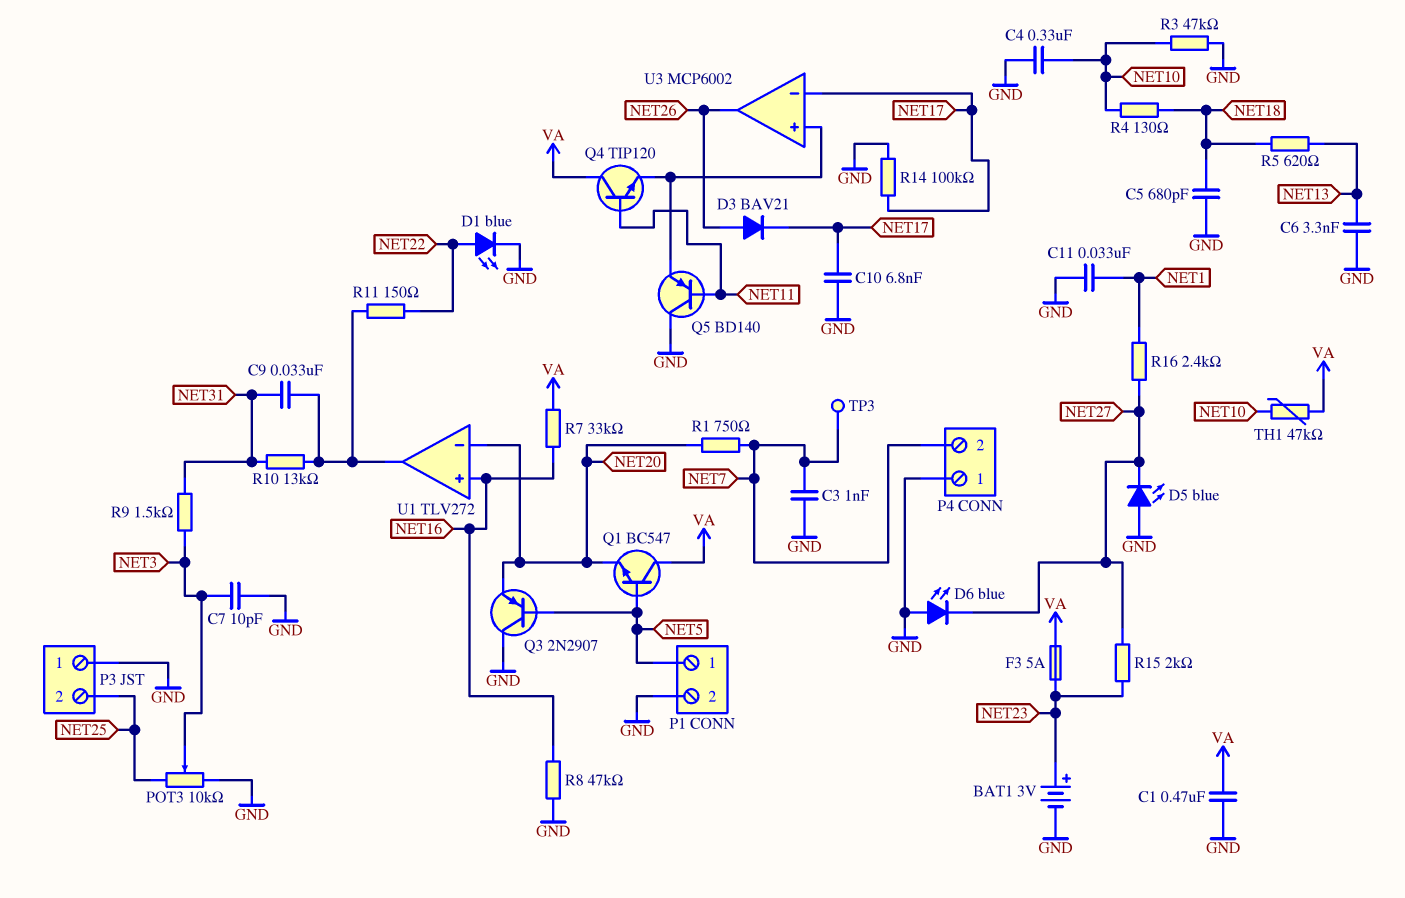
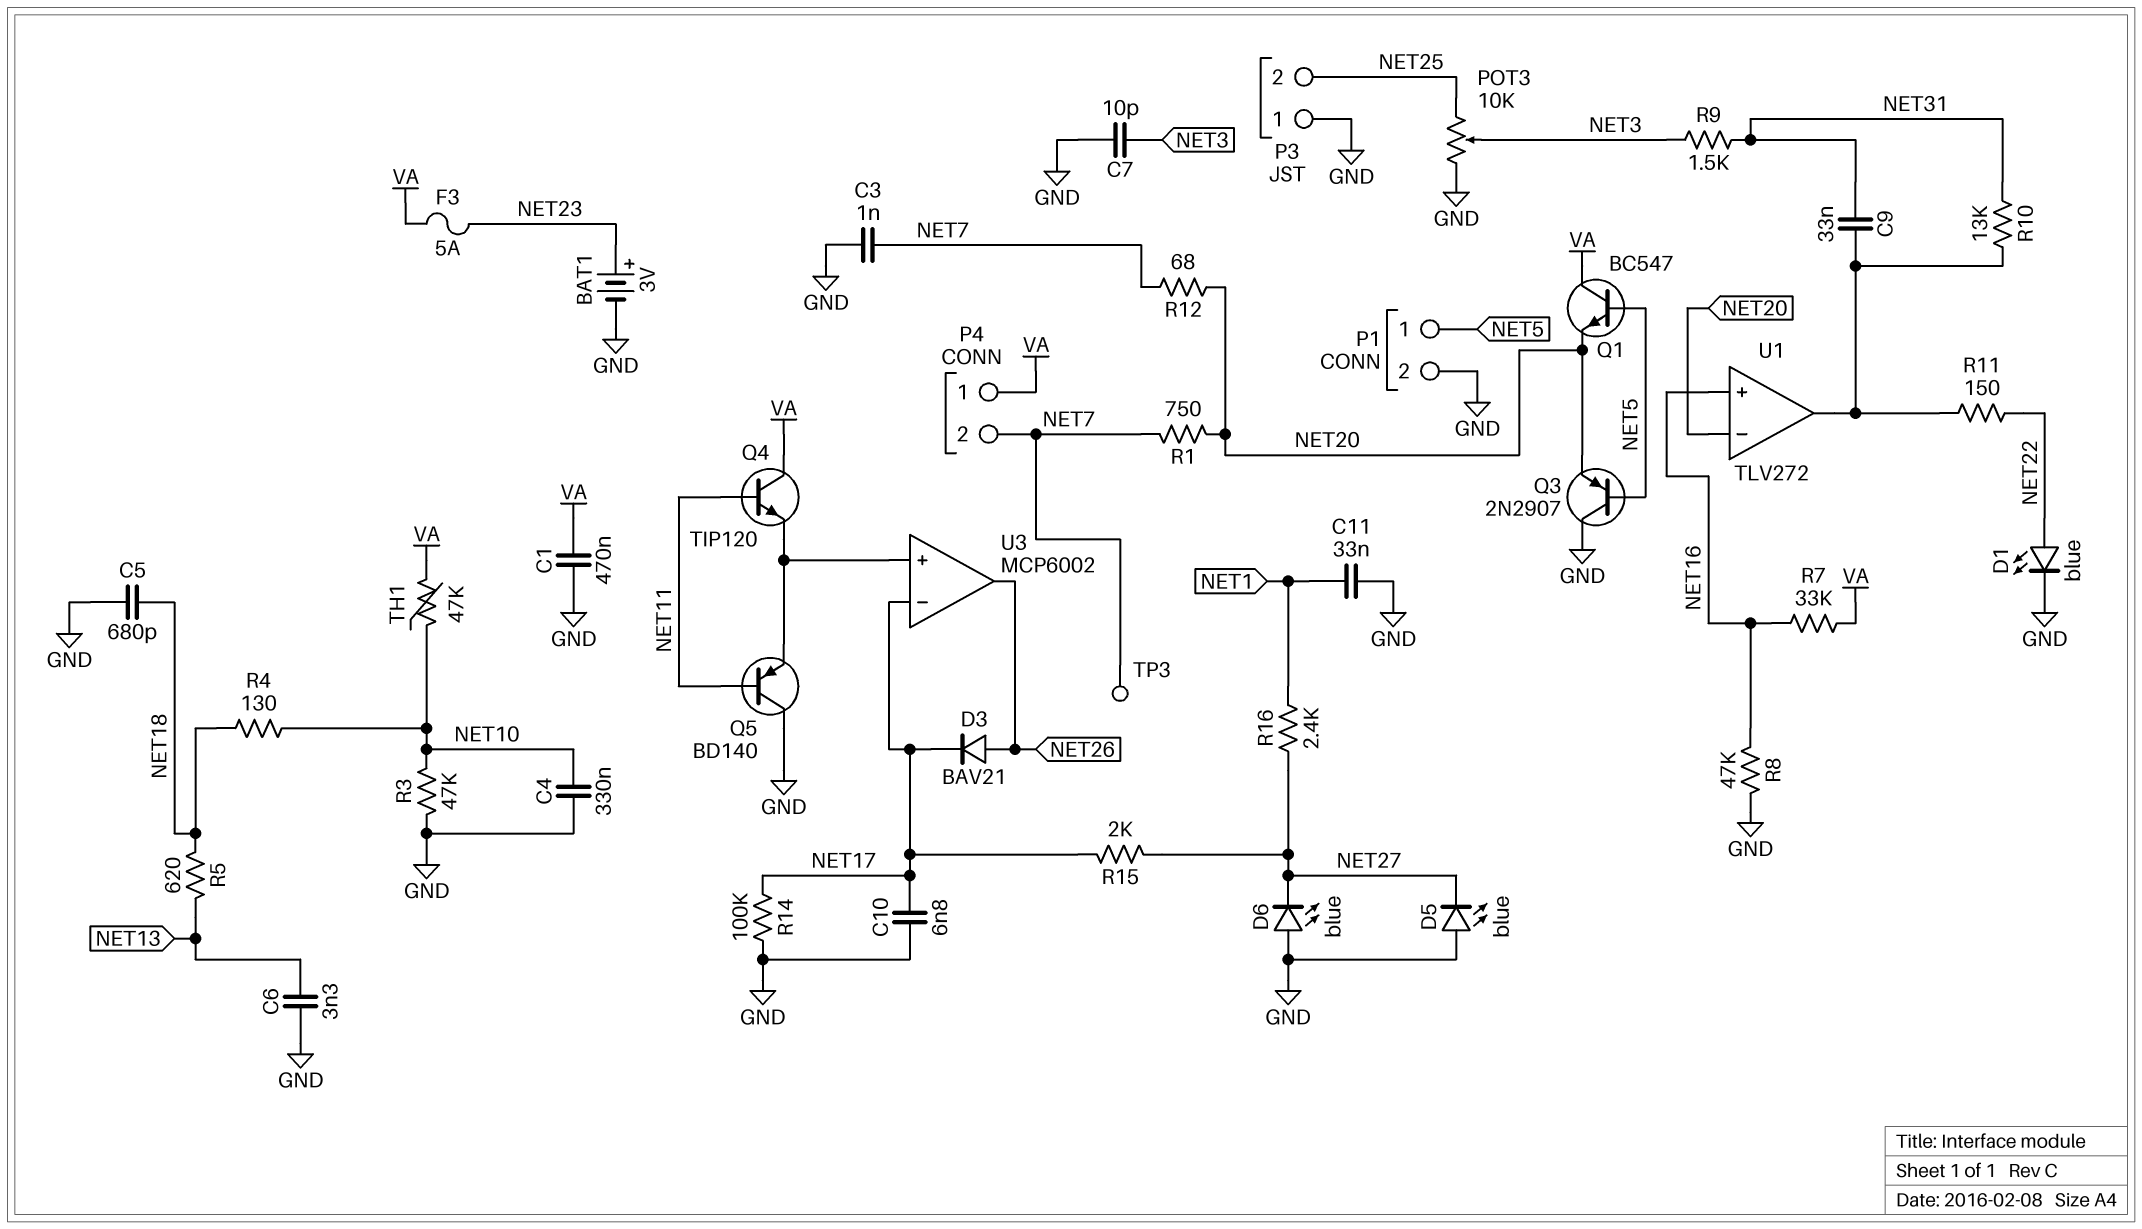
P4 pin 1: GND -> VA
R12: none -> 68 (NET7, NET20)
R15: 2k (NET23, NET27) -> 2k (NET17, NET27)

